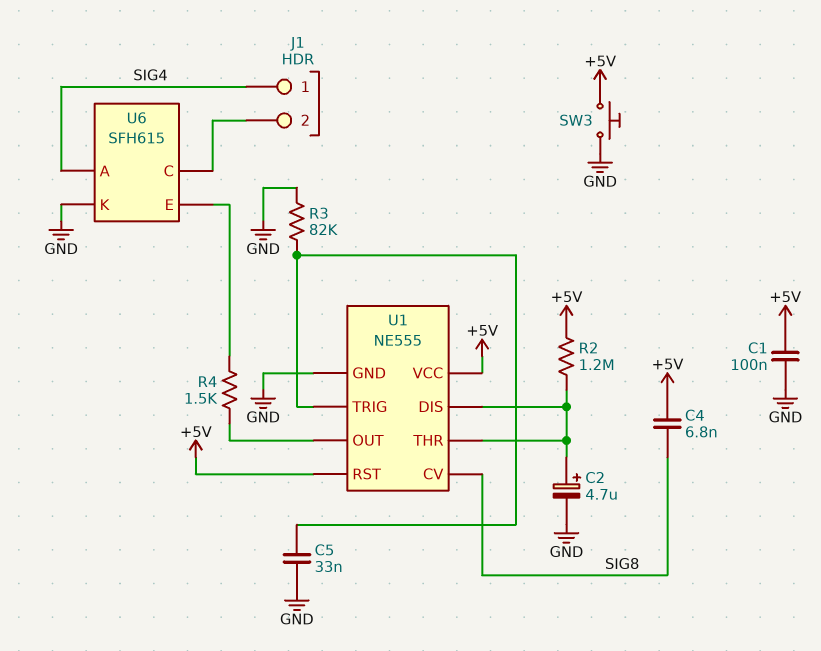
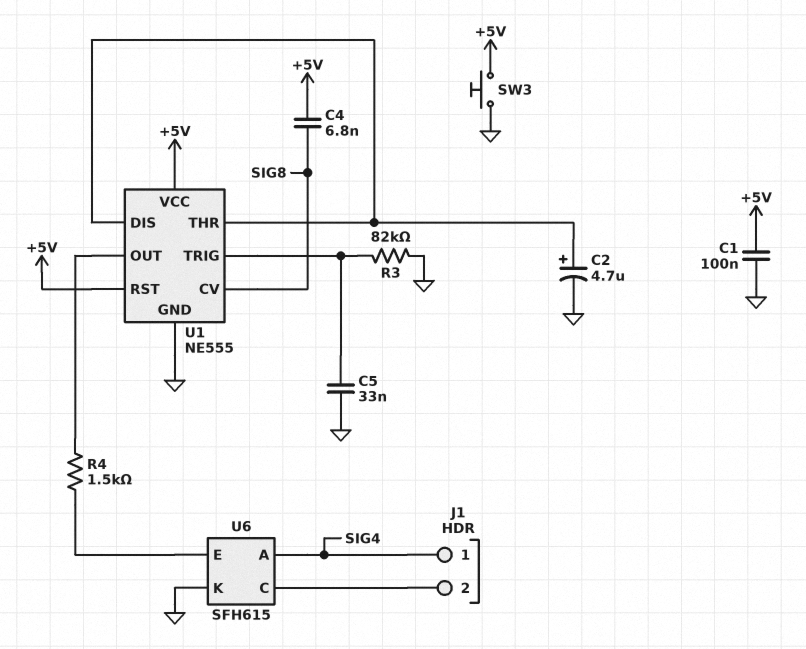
R2: 1.2M (+5V, U1/DIS) -> none

